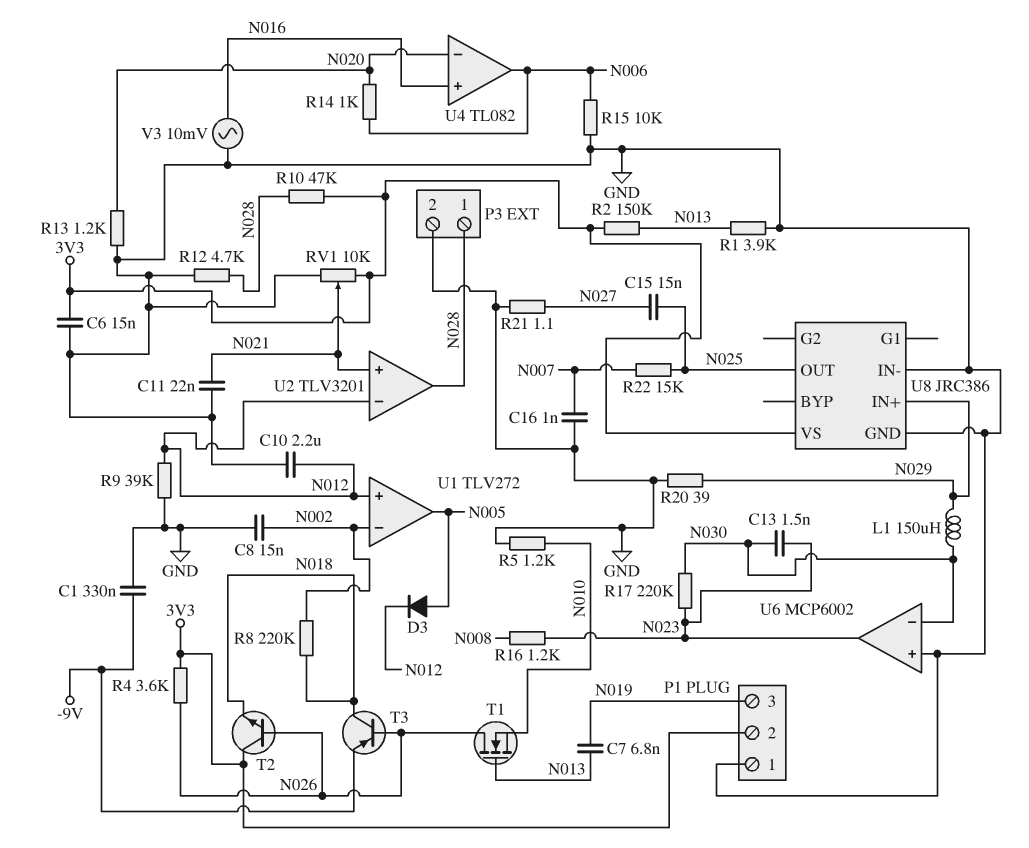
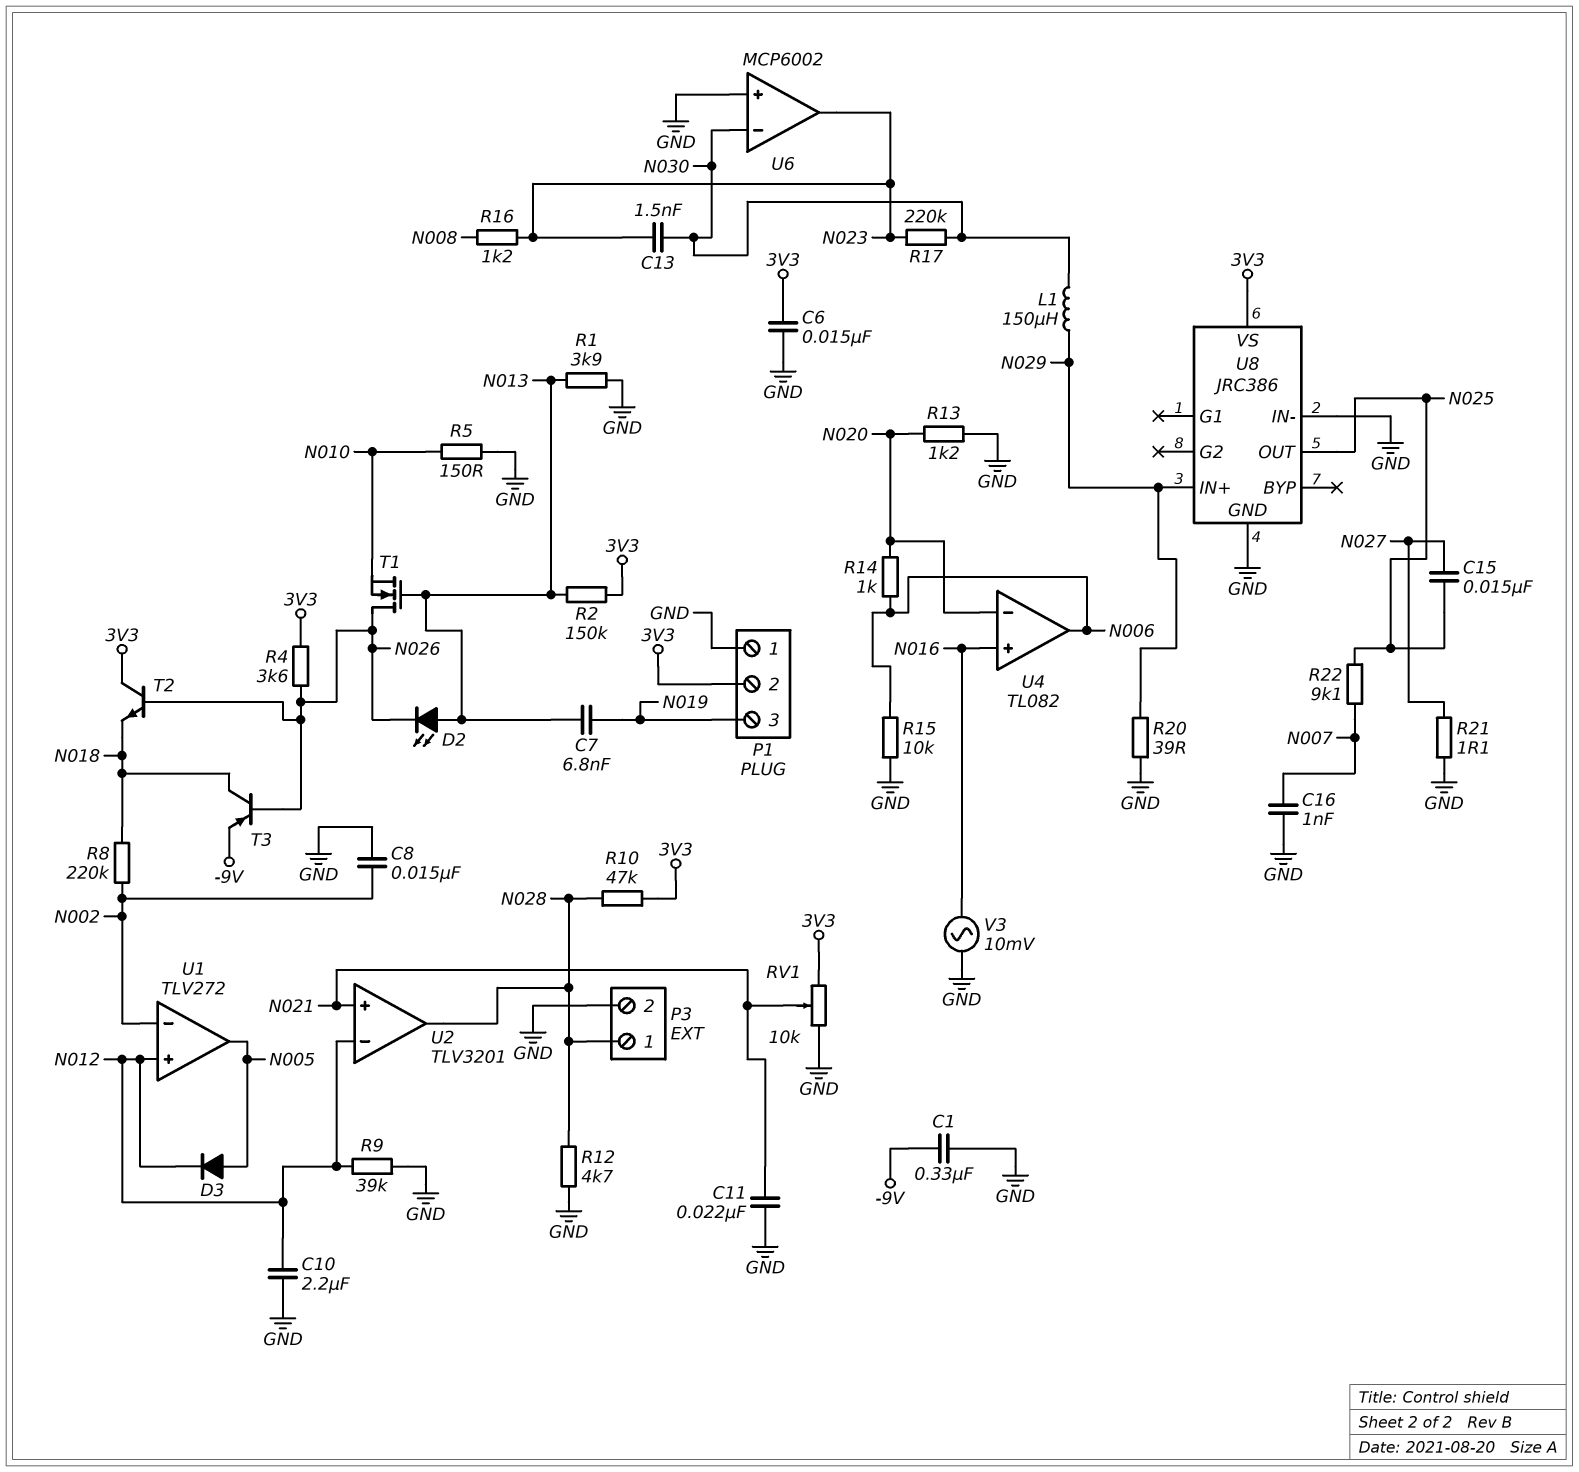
D2: none -> LED (A N013, K N026)
R5: 1.2k (GND, N010) -> 150 (GND, N010)
R22: 15k (N007, N025) -> 9.1k (N007, N025)

